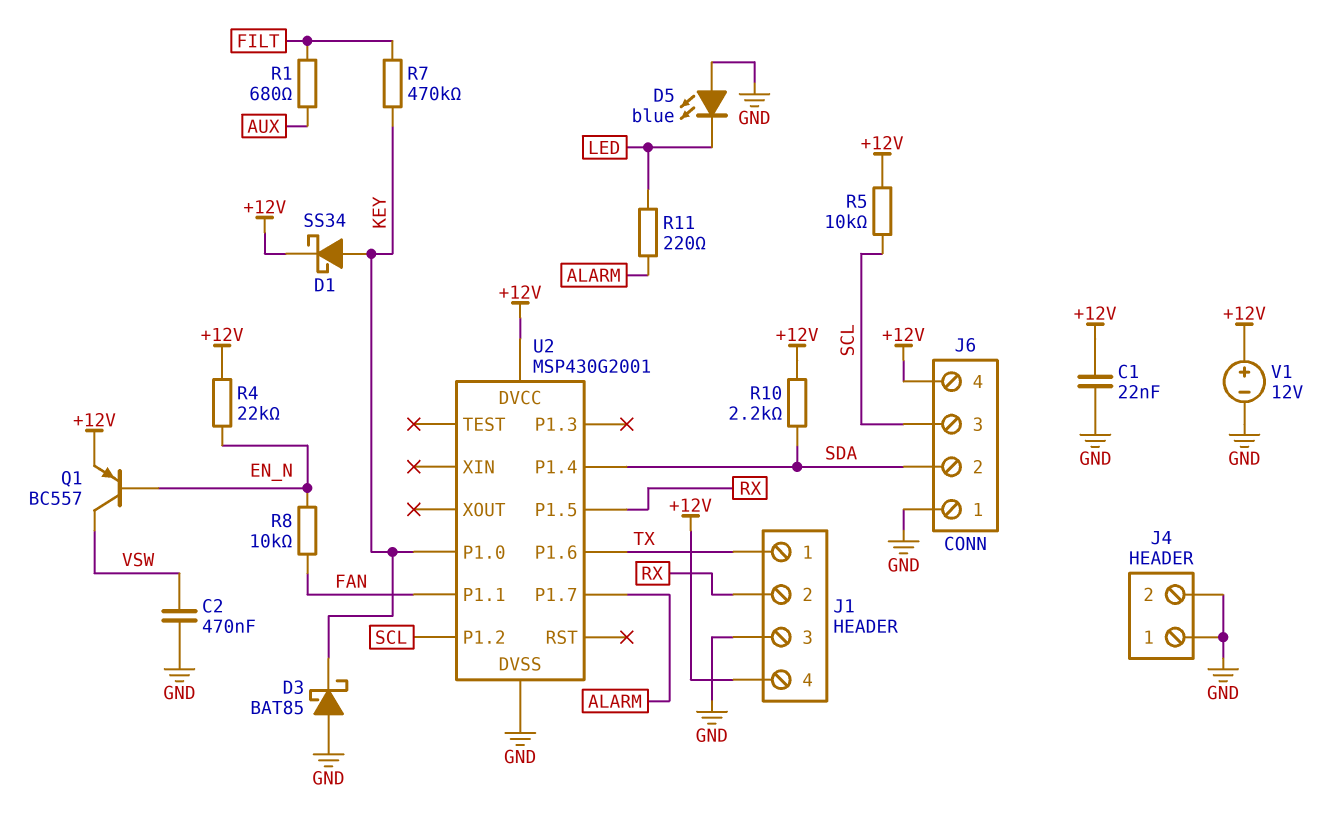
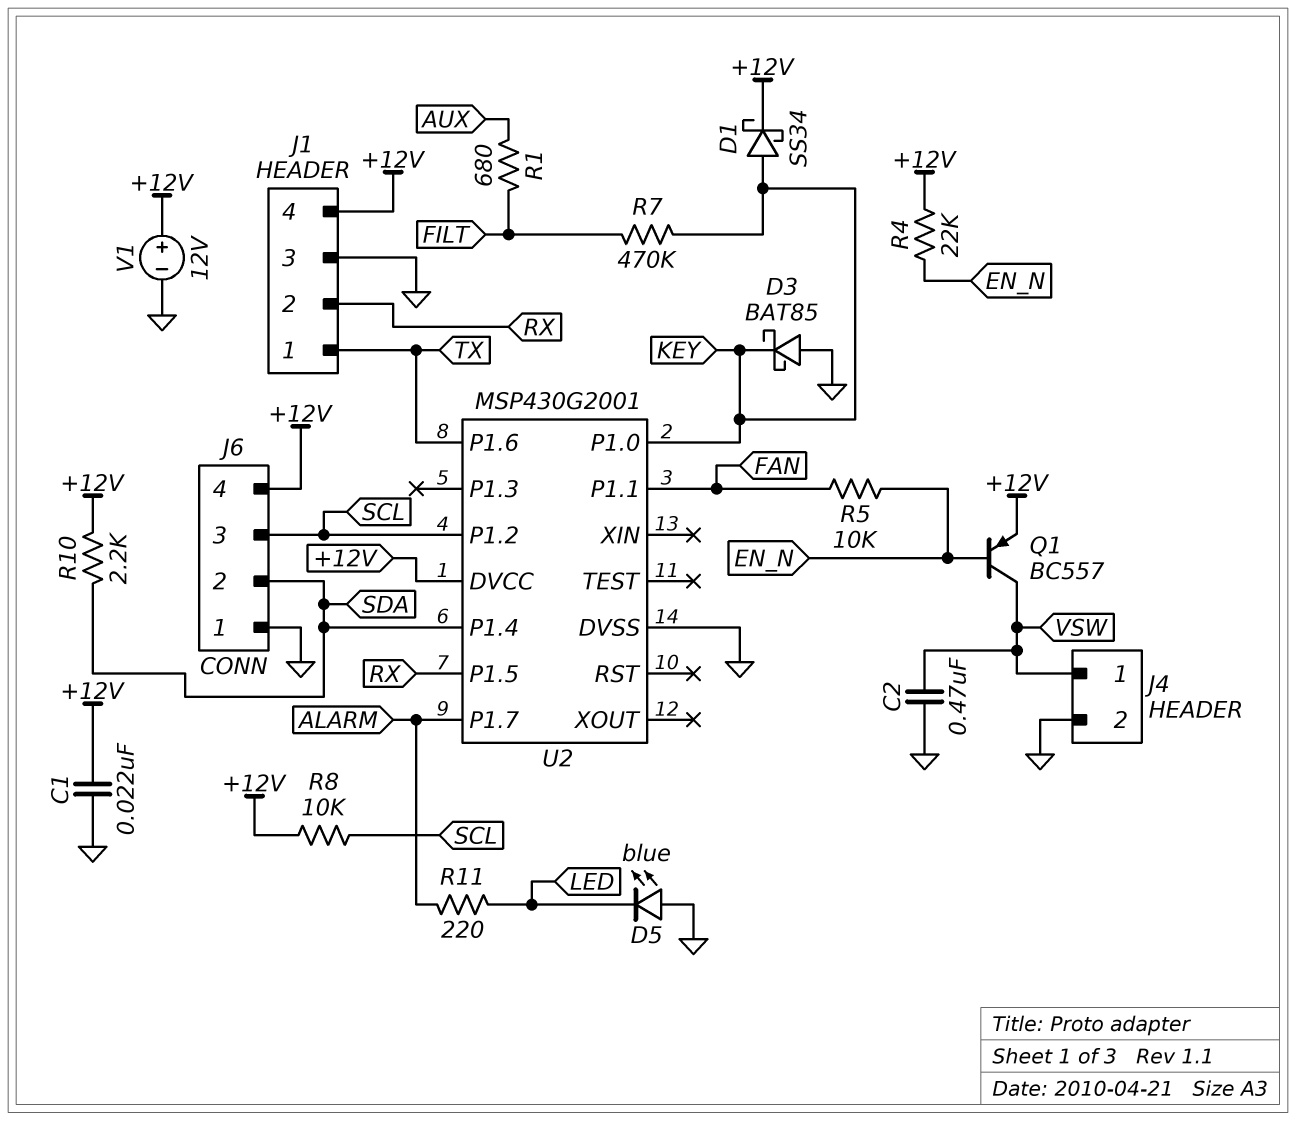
J4 pin 1: GND -> VSW
R5: 10k (+12V, SCL) -> 10k (EN_N, FAN)
R8: 10k (EN_N, FAN) -> 10k (+12V, SCL)

